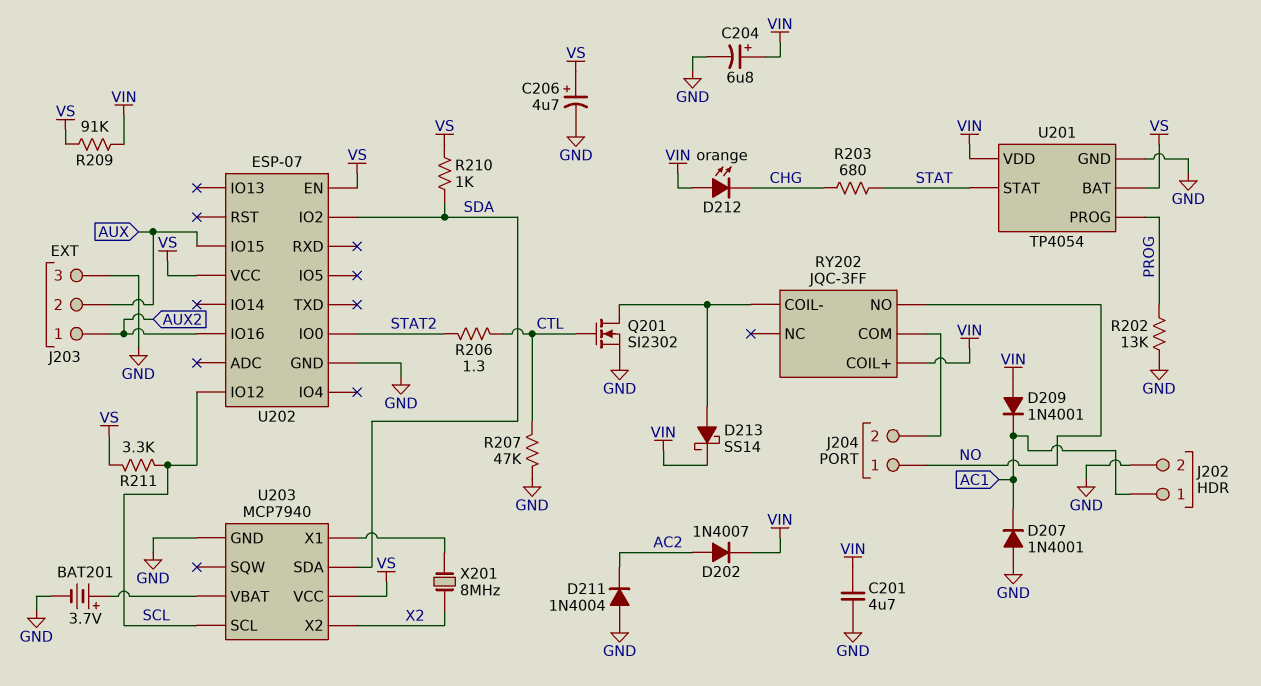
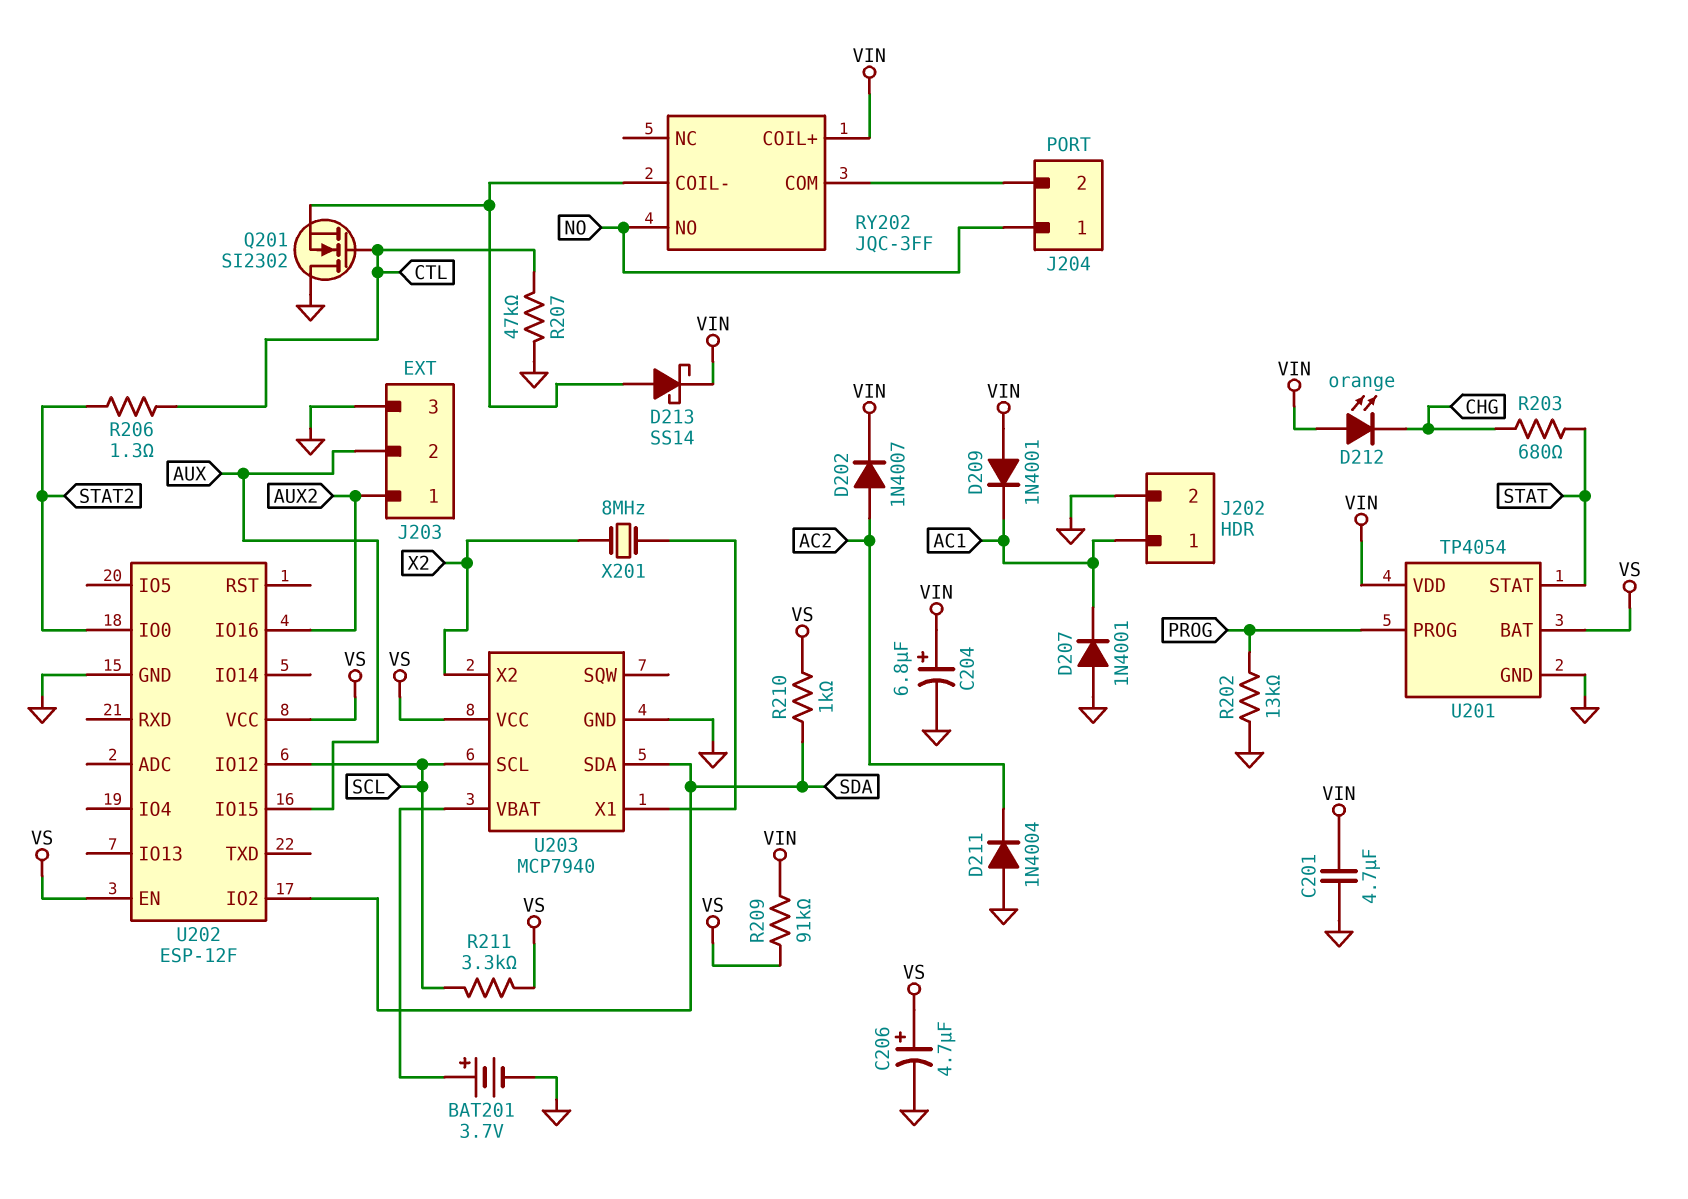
Q201: NMOS SI2302 (G CTL, D RY202/COIL-, S GND) -> NMOS SI2302 (G CTL, D GND, S RY202/COIL-)
U202: ESP-07 -> ESP-12F

